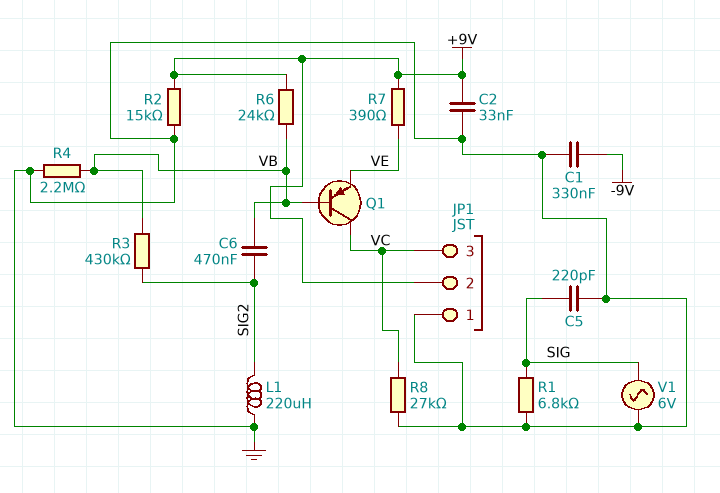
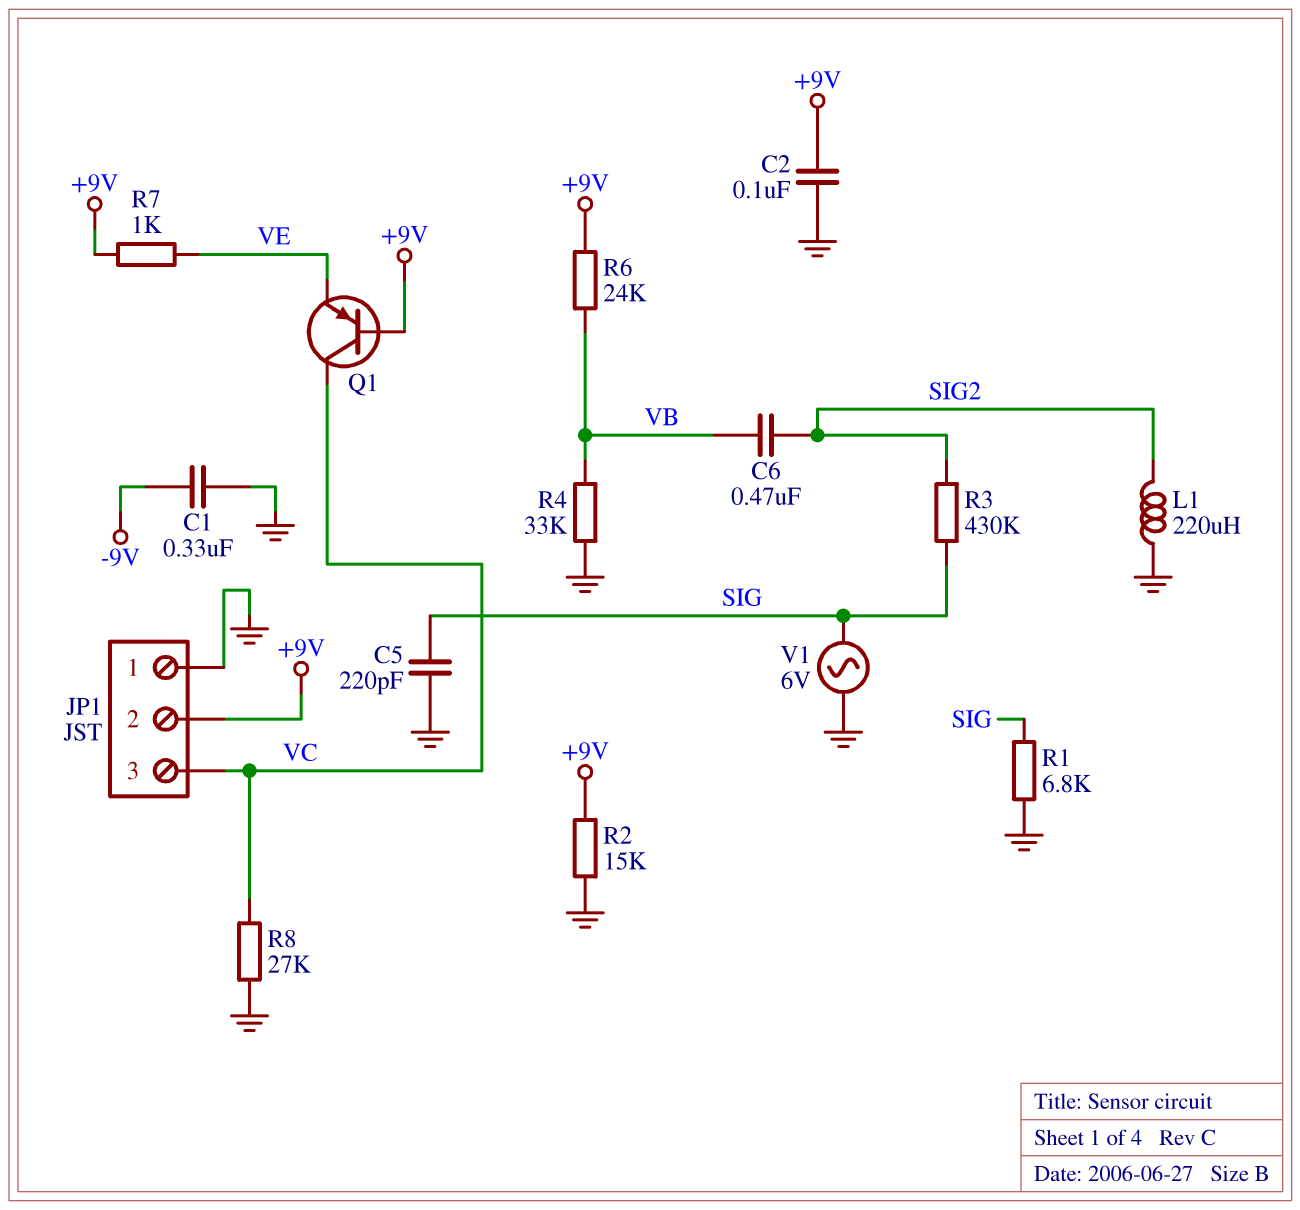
C2: 33nF (+9V, GND) -> 100nF (+9V, GND)
Q1: PNP (B VB, C VC, E VE) -> PNP (B +9V, C VC, E VE)
R3: 430k (SIG2, VB) -> 430k (SIG, SIG2)
R4: 2.2M (GND, VB) -> 33k (GND, VB)
R7: 390 (+9V, VE) -> 1k (+9V, VE)

